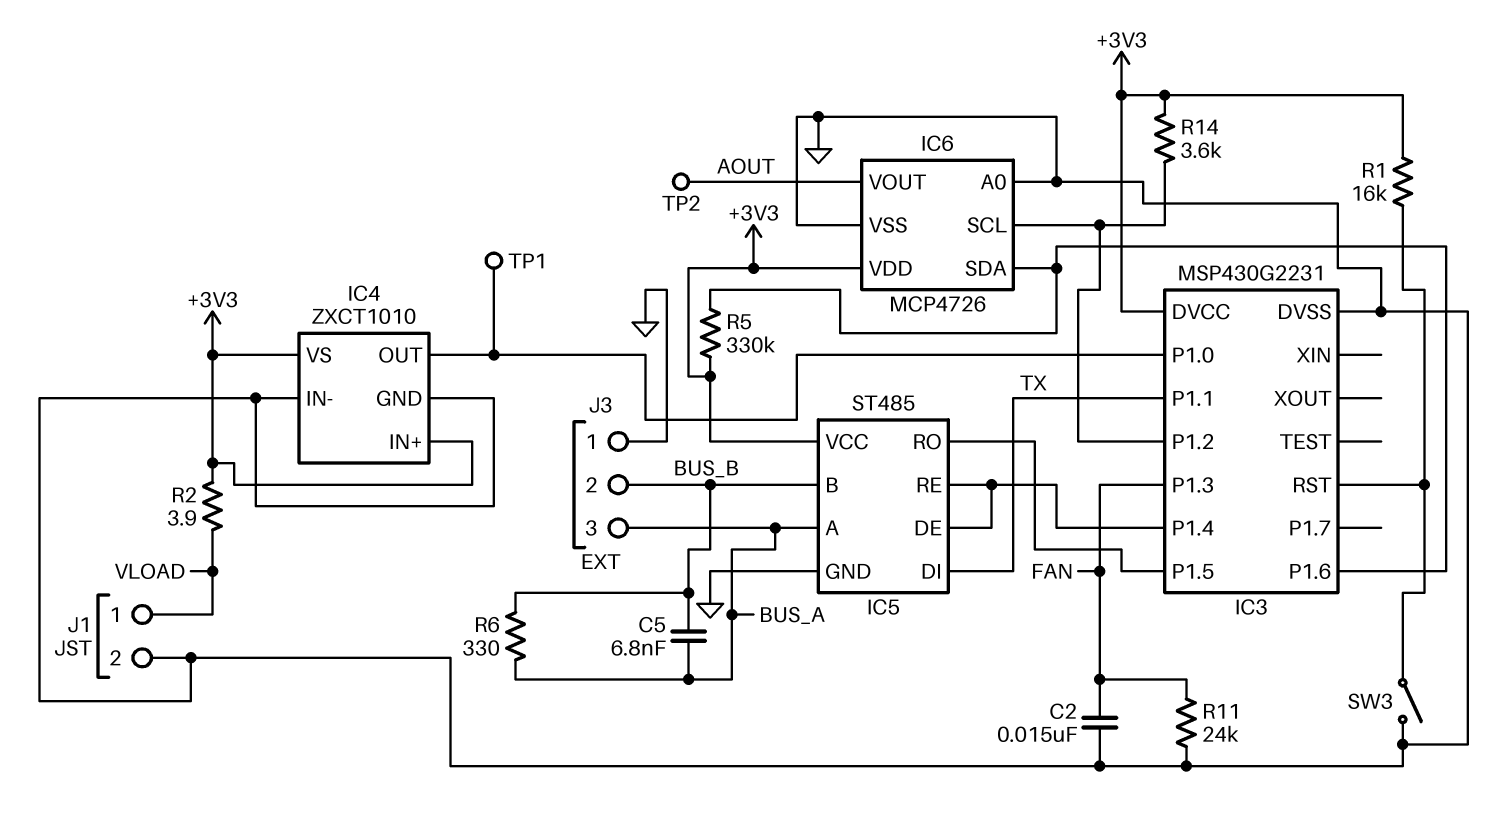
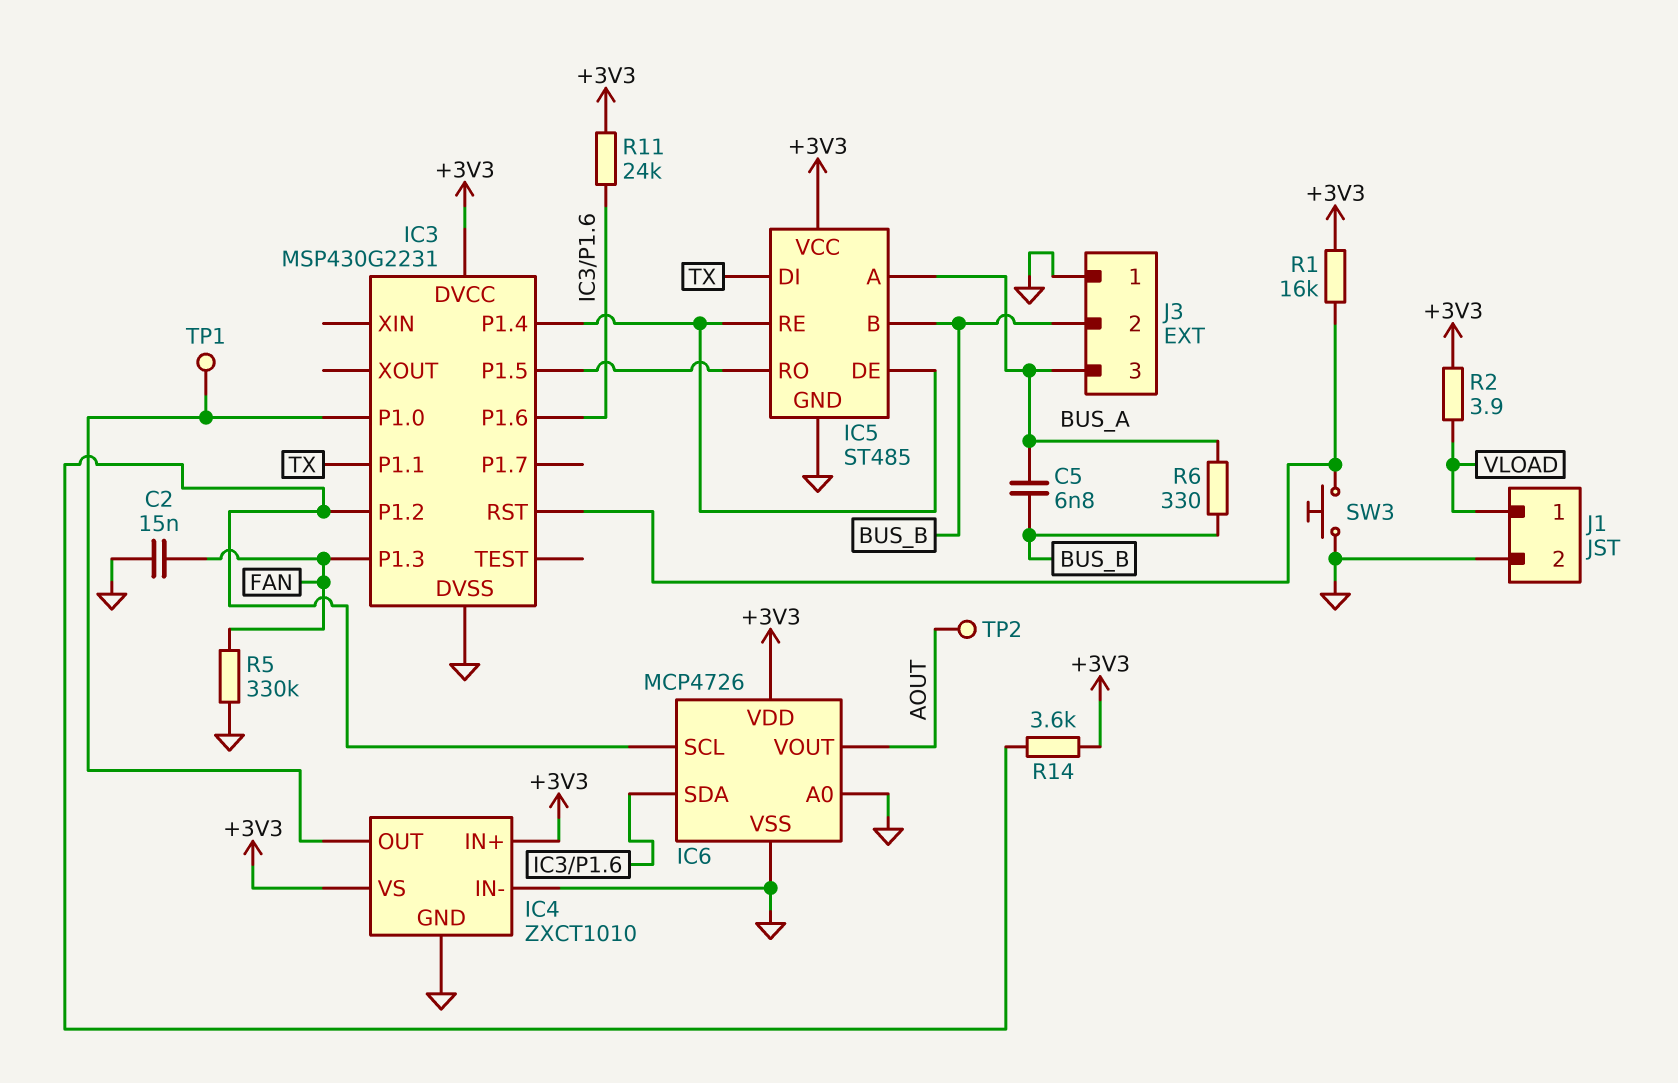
R5: 330k (+3V3, IC3/P1.6) -> 330k (FAN, GND)
R11: 24k (FAN, GND) -> 24k (+3V3, IC3/P1.6)
SW3: switch (GND, IC3/RST) -> button (GND, IC3/RST)

